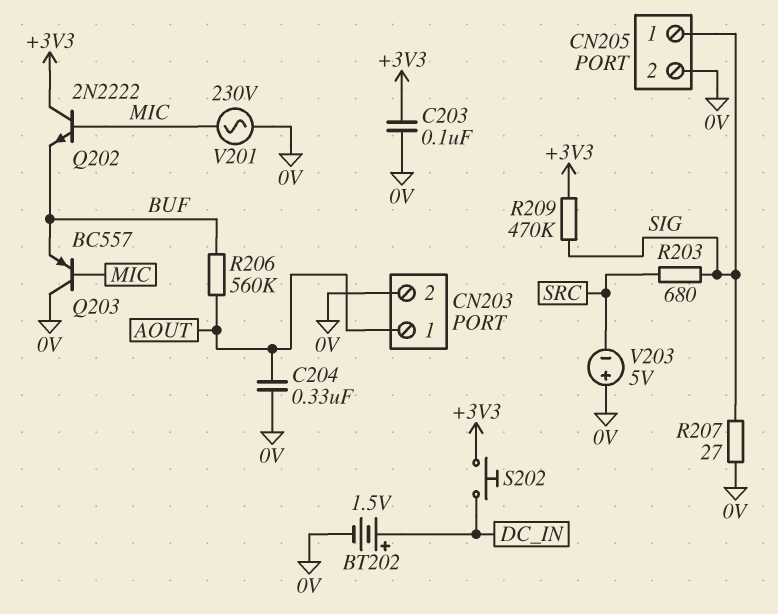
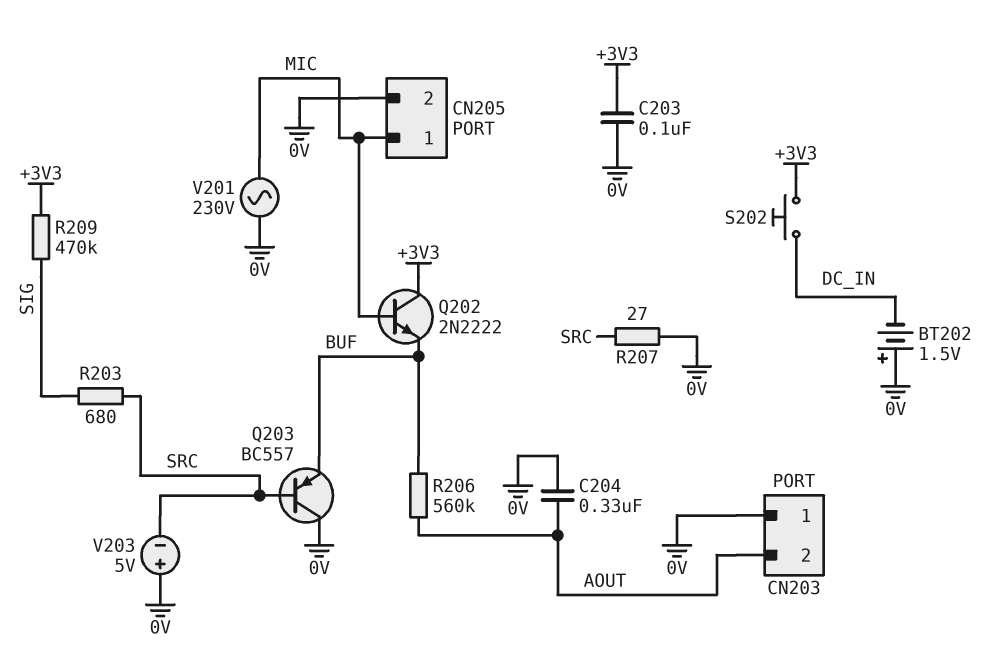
BT202: 1.5V (plus DC_IN, minus 0V) -> 1.5V (plus 0V, minus DC_IN)
CN203 pin 1: AOUT -> 0V
CN203 pin 2: 0V -> AOUT
CN205 pin 1: SIG -> MIC
Q203: PNP BC557 (B MIC, C 0V, E BUF) -> PNP BC557 (B SRC, C 0V, E BUF)
R207: 27 (0V, SIG) -> 27 (0V, SRC)

